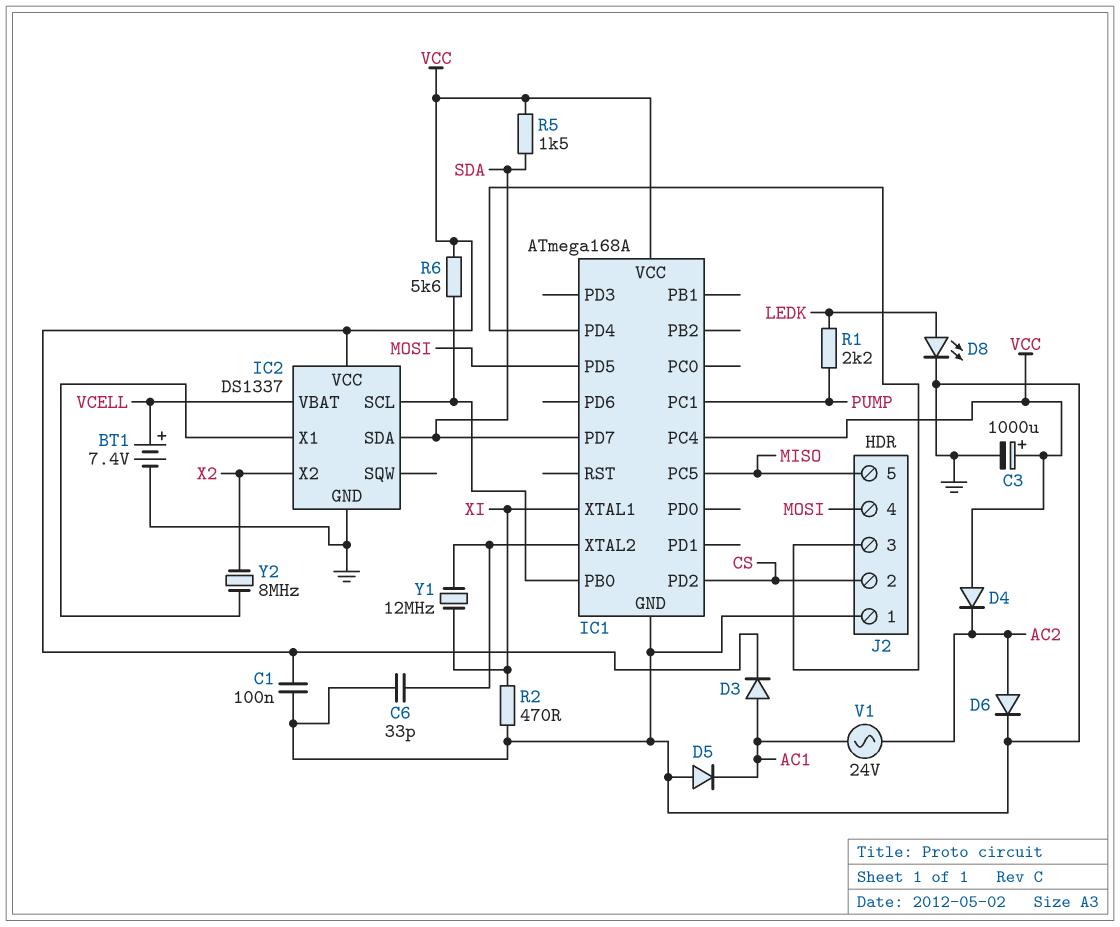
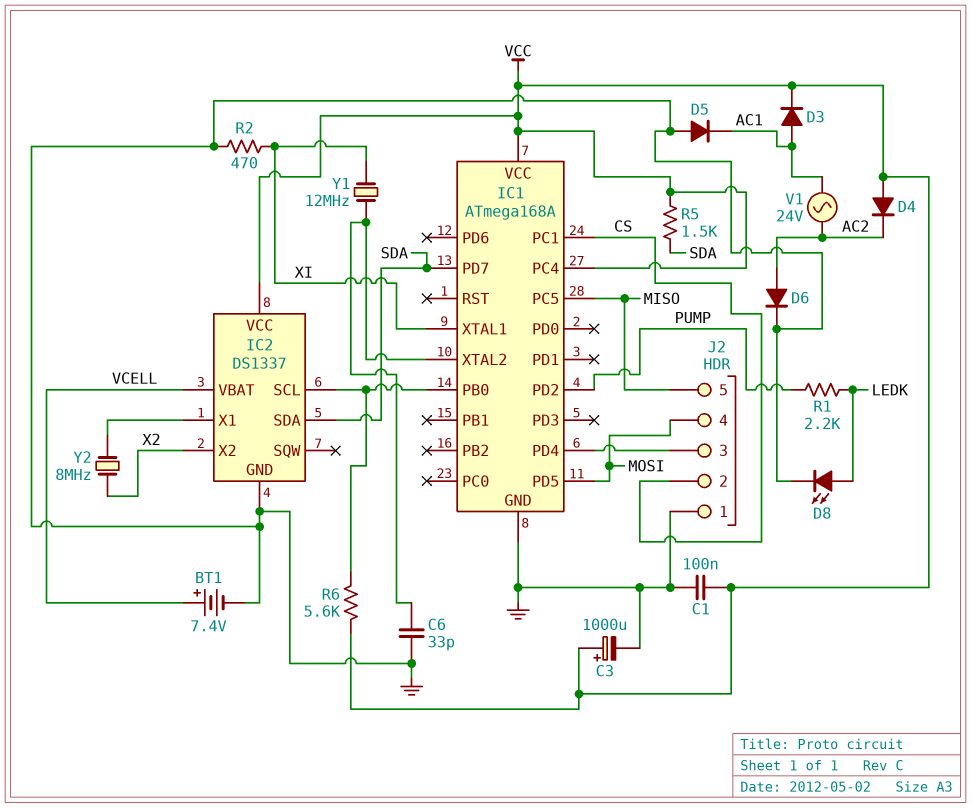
IC1 pin PC1: PUMP -> CS
IC1 pin PD2: CS -> PUMP

